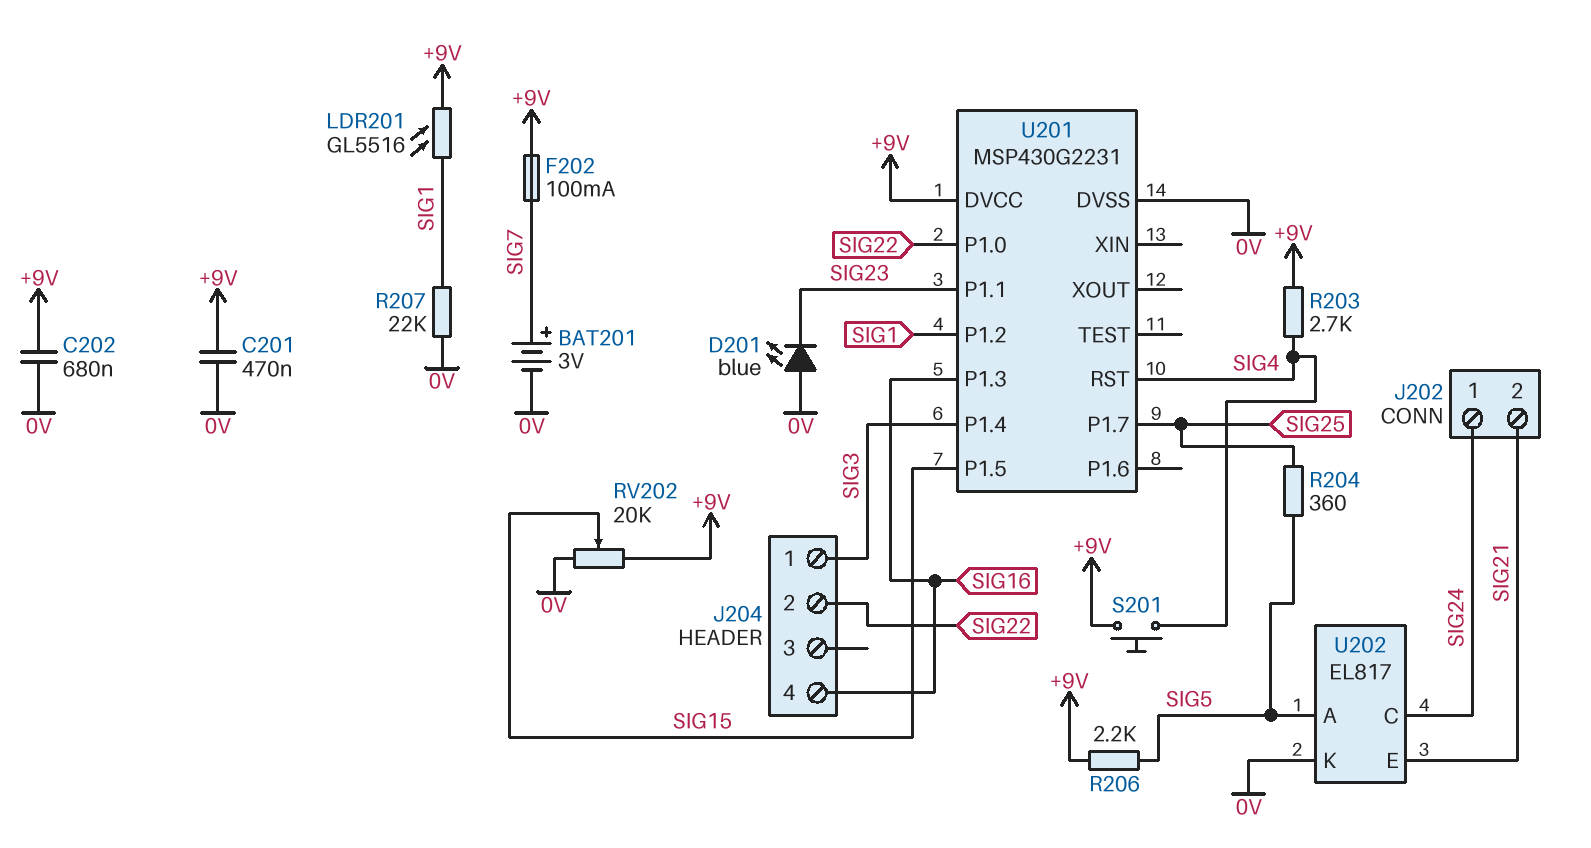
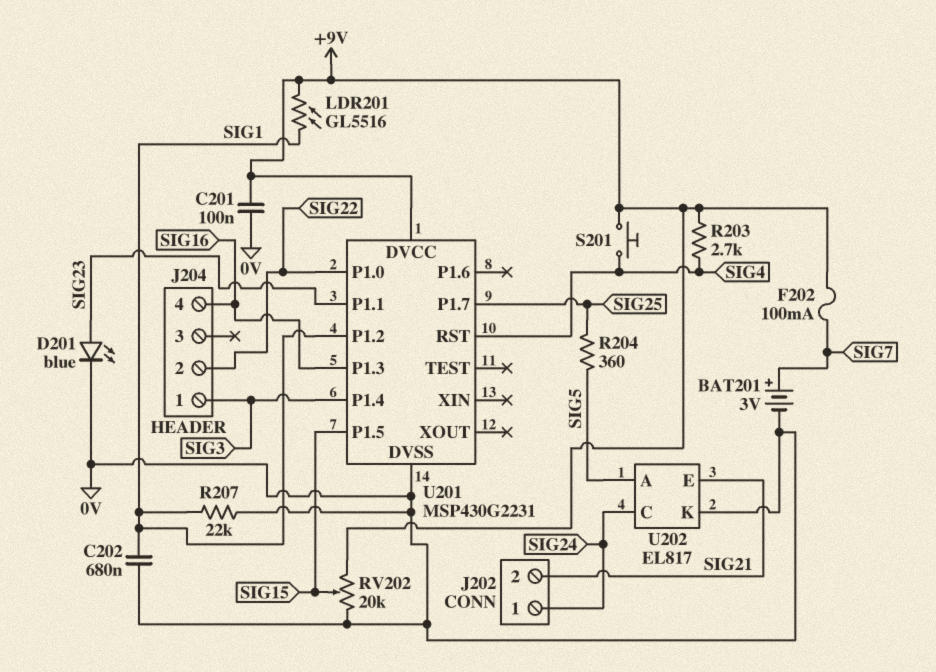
C201: 470nF (+9V, 0V) -> 100nF (+9V, 0V)
C202: 680nF (+9V, 0V) -> 680nF (0V, SIG1)
D201: LED blue (A 0V, K SIG23) -> LED blue (A SIG23, K 0V)
R206: 2.2k (+9V, SIG5) -> none

